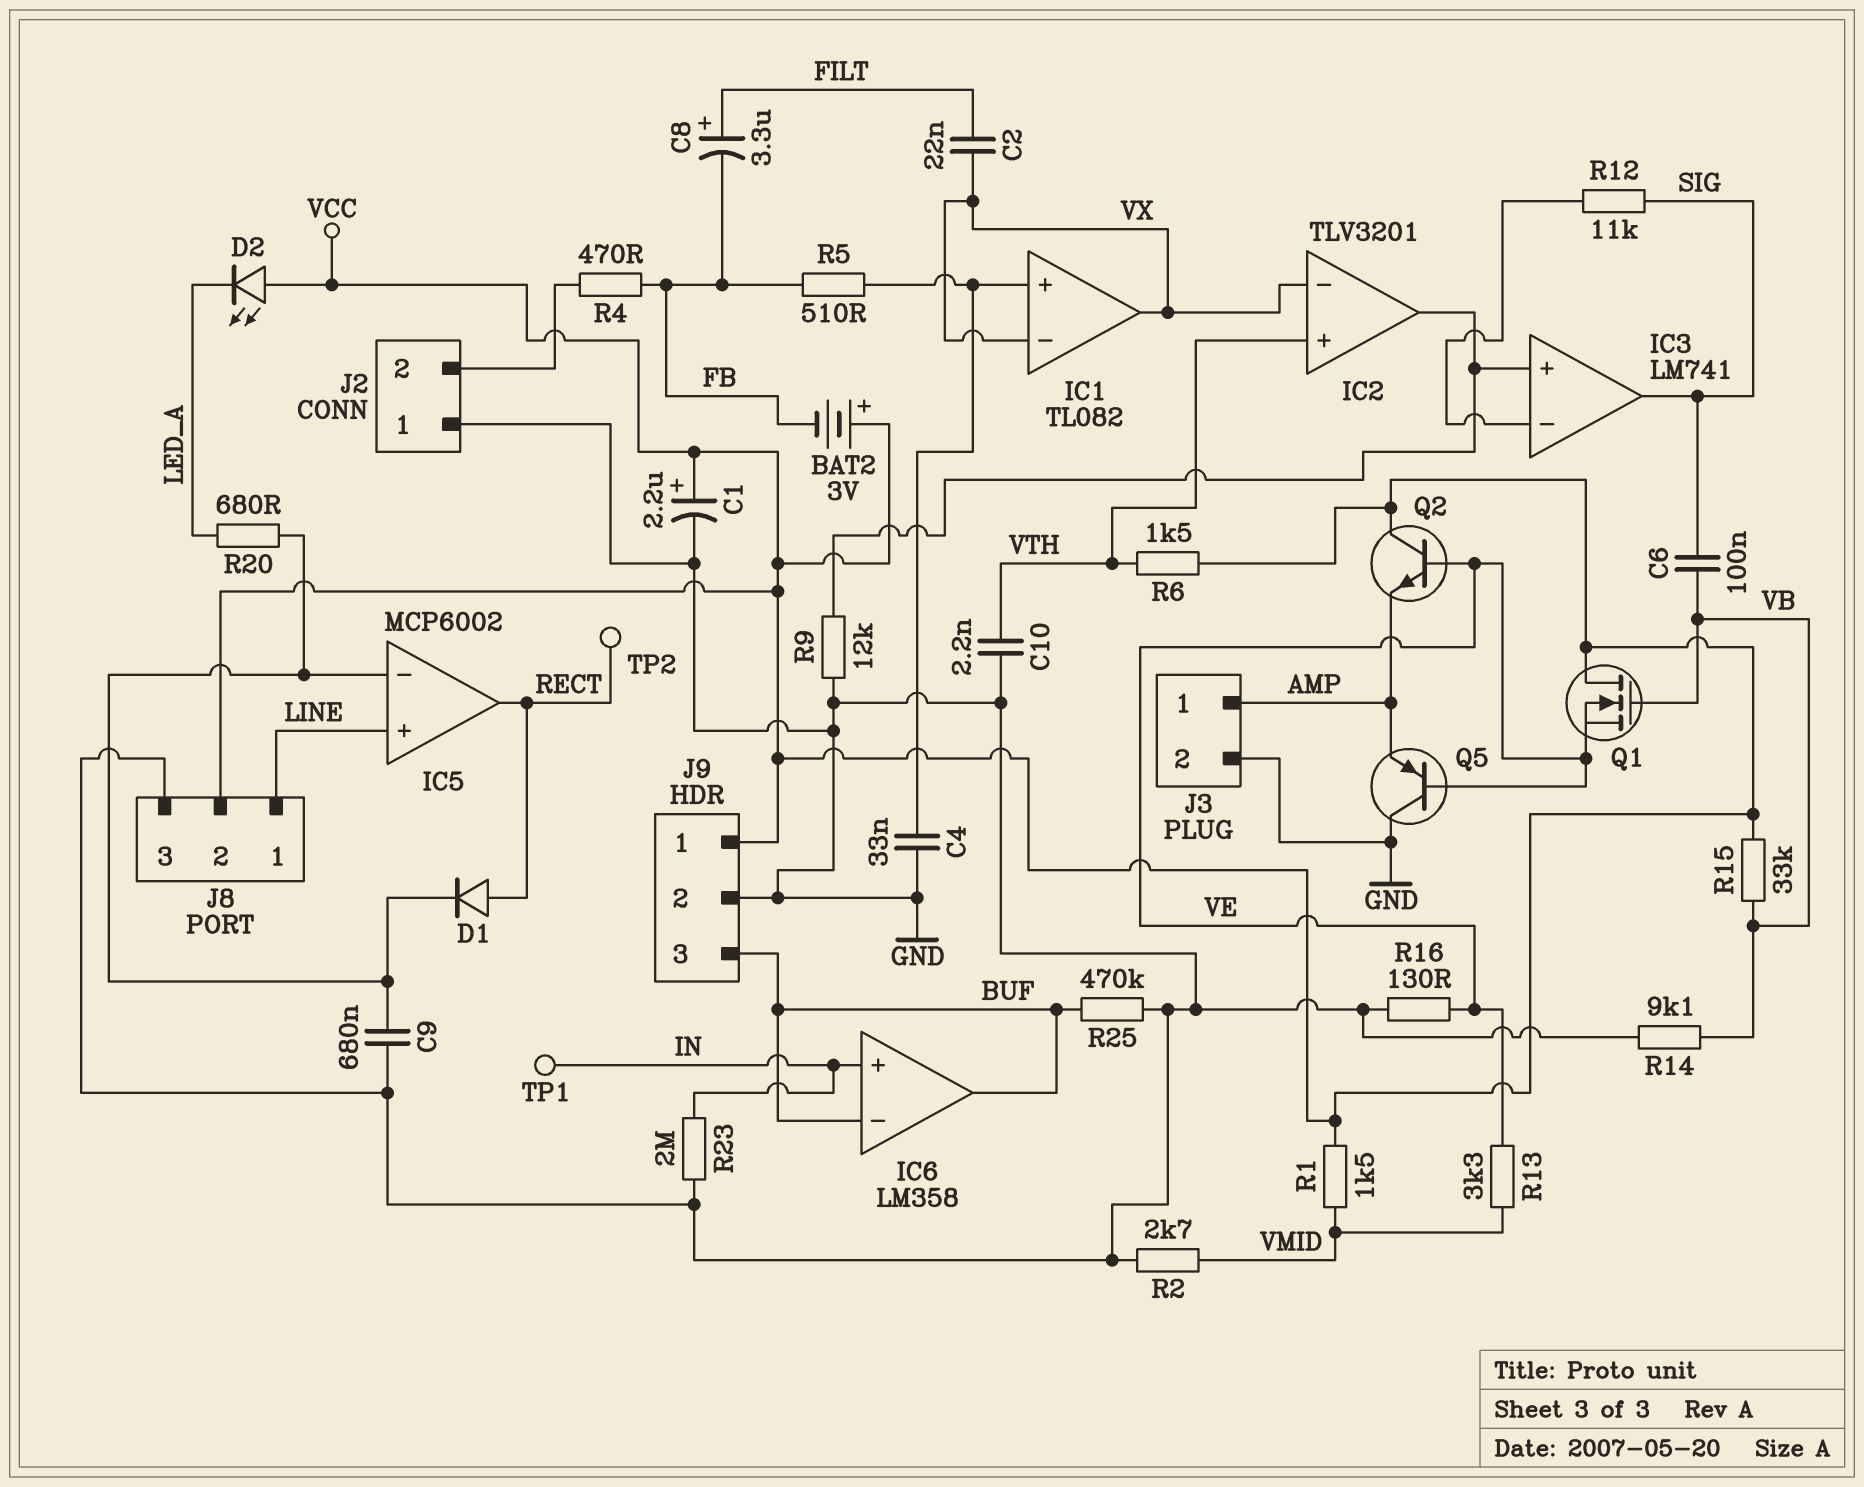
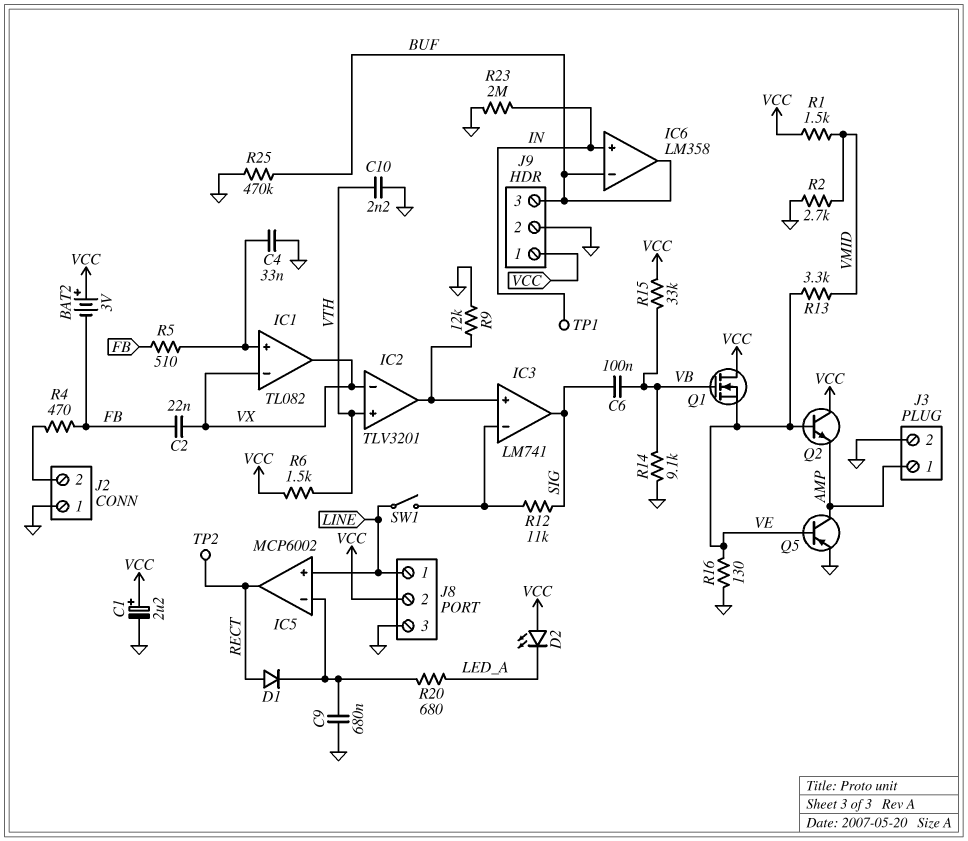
C2: 22nF (FILT, VX) -> 22nF (FB, VX)
C8: 3.3uF (plus FILT, minus FB) -> none
Q5: PNP (B VE, C GND, E AMP) -> PNP (B VE, C AMP, E GND)
SW1: none -> switch (IC3/in-, LINE)

